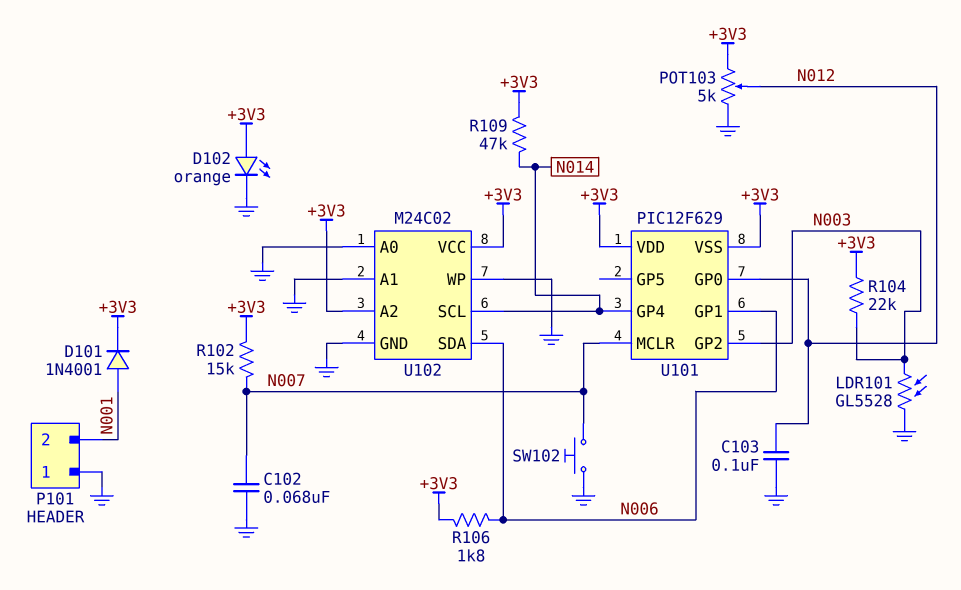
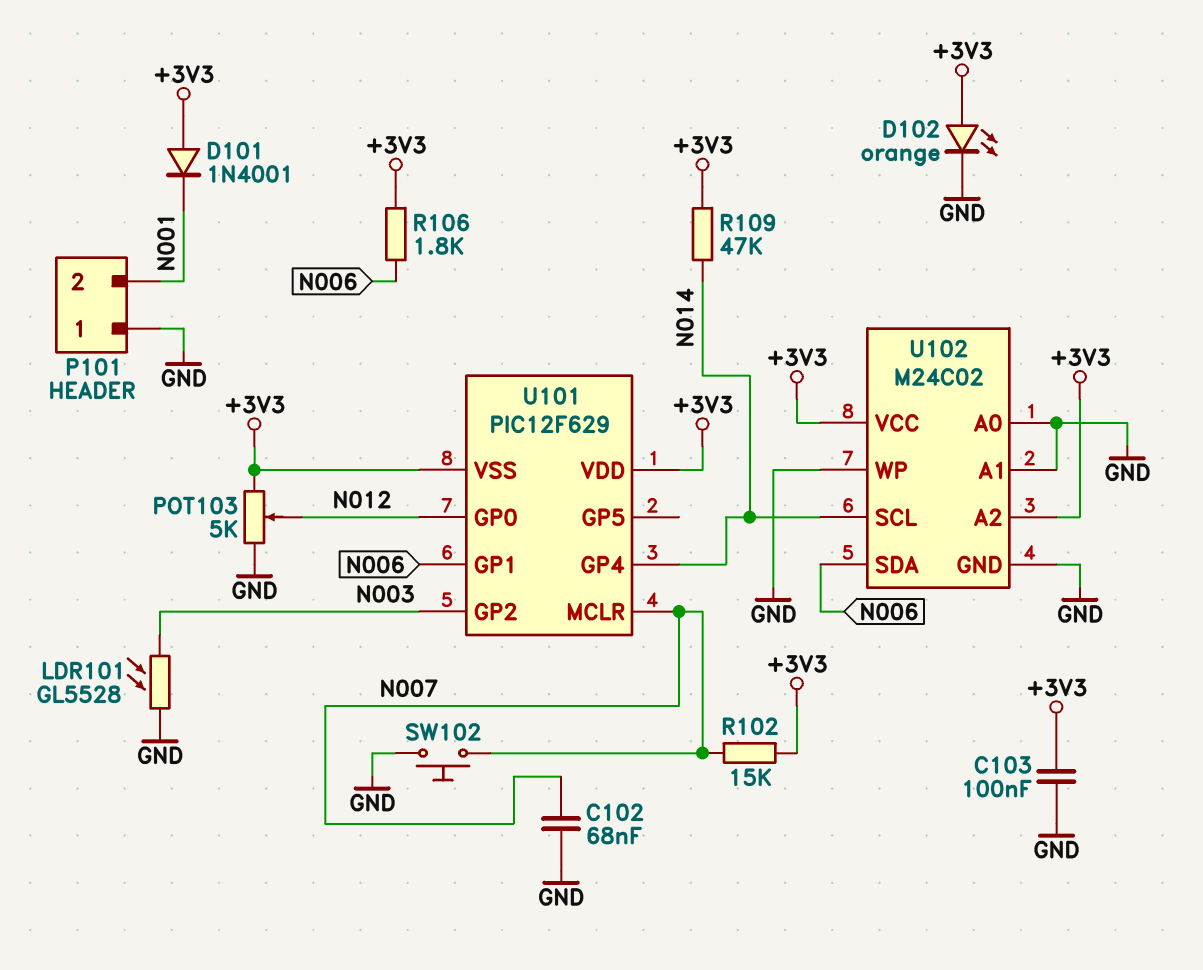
C103: 100nF (GND, N012) -> 100nF (+3V3, GND)
D101: diode 1N4001 (A N001, K +3V3) -> diode 1N4001 (A +3V3, K N001)
R104: 22k (+3V3, N003) -> none

